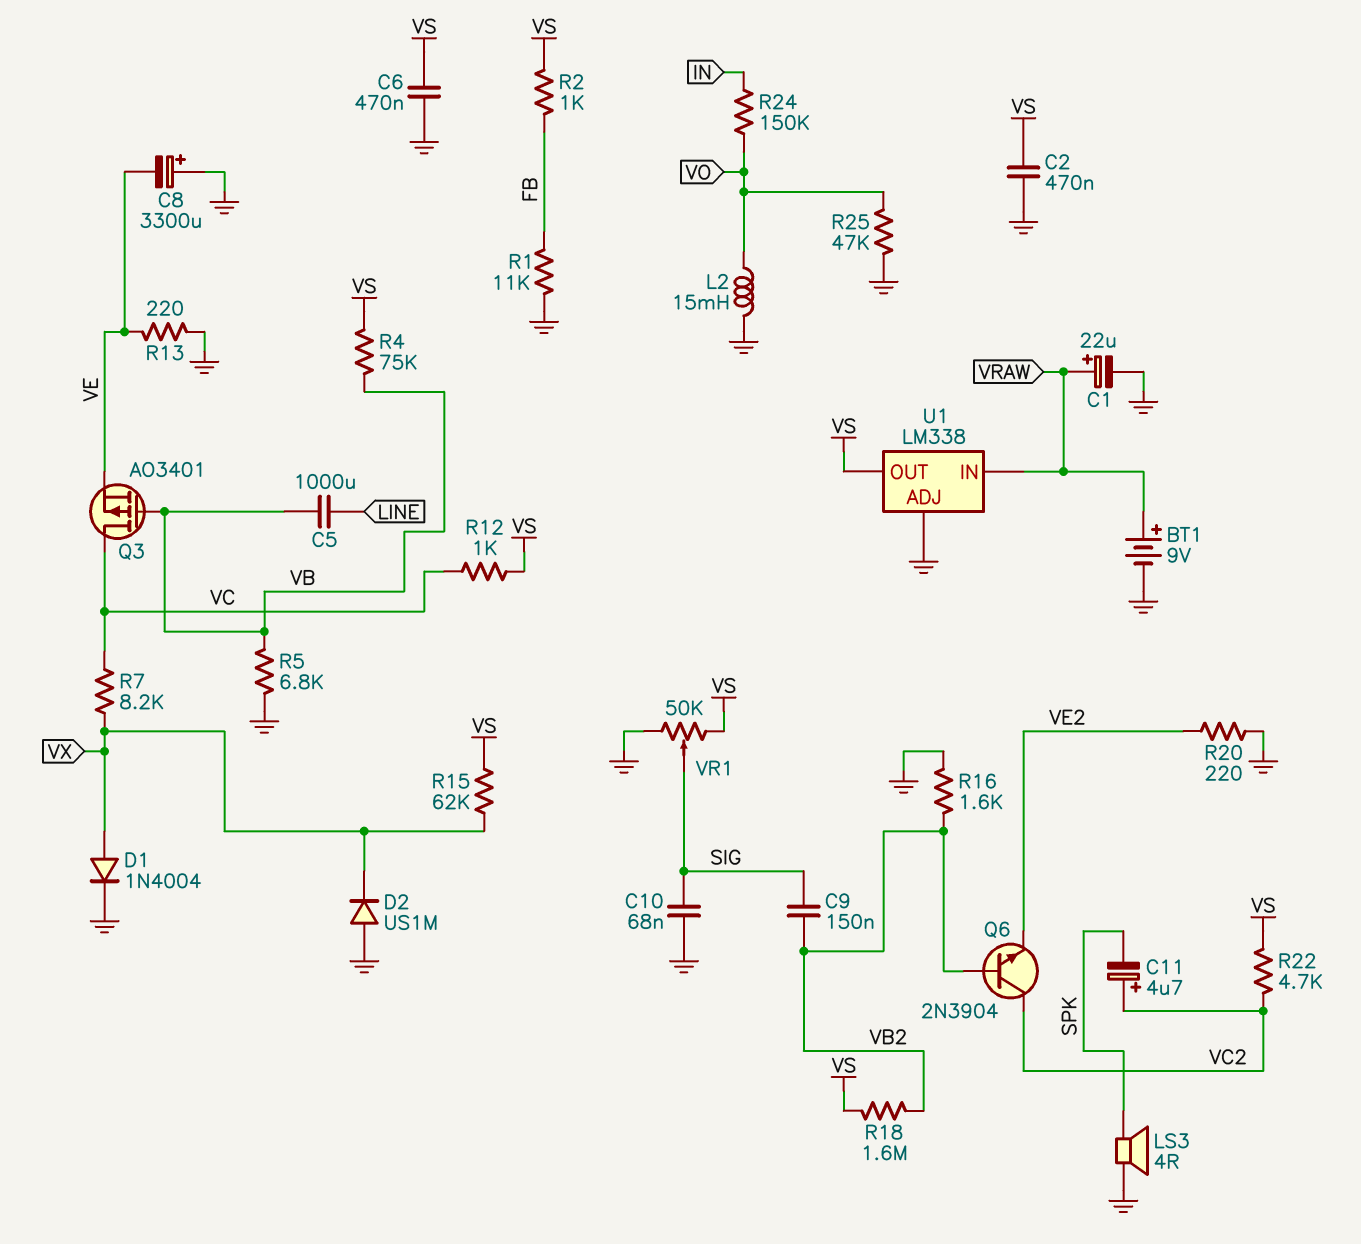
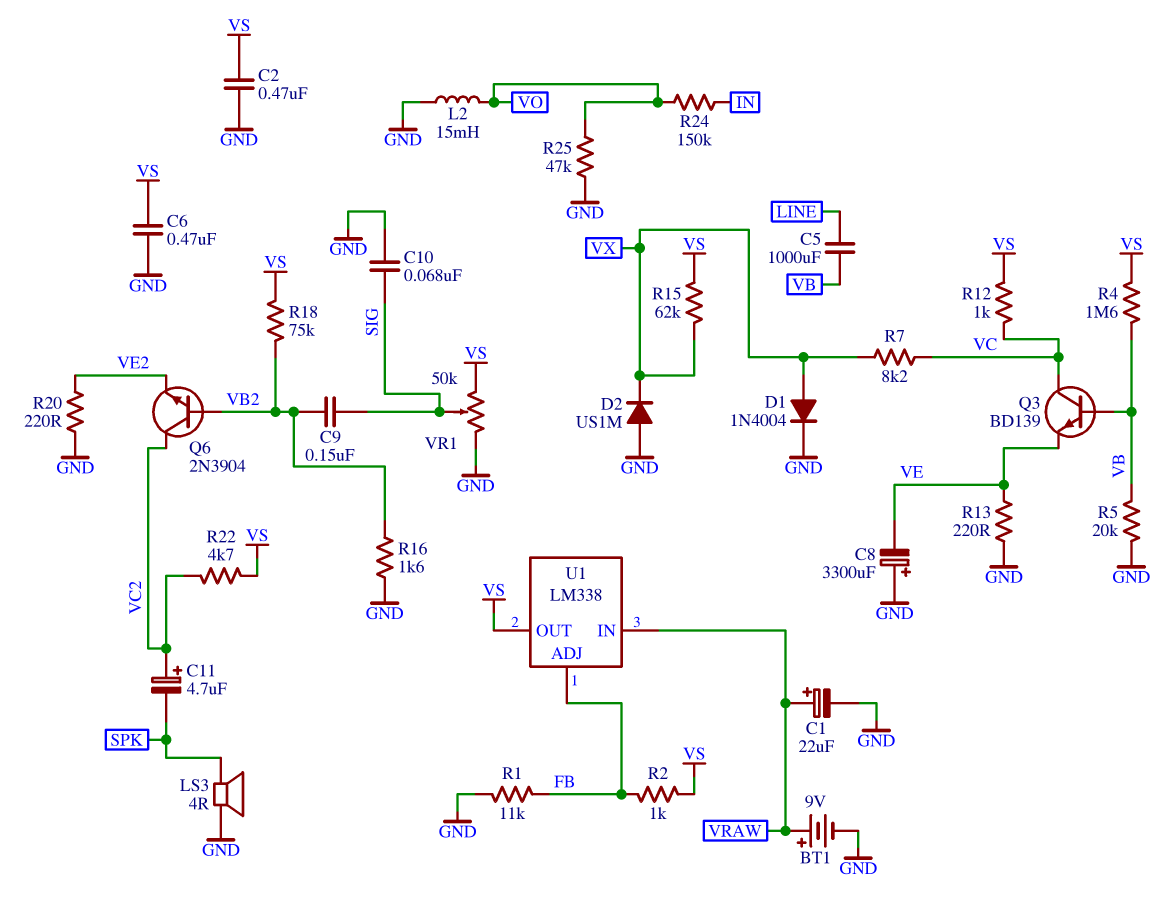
Q3: PMOS AO3401 (G VB, D VC, S VE) -> NPN BD139 (B VB, C VC, E VE)
R4: 75k (VB, VS) -> 1.6M (VB, VS)
R5: 6.8k (GND, VB) -> 20k (GND, VB)
R18: 1.6M (VB2, VS) -> 75k (VB2, VS)
U1 pin ADJ: GND -> FB

